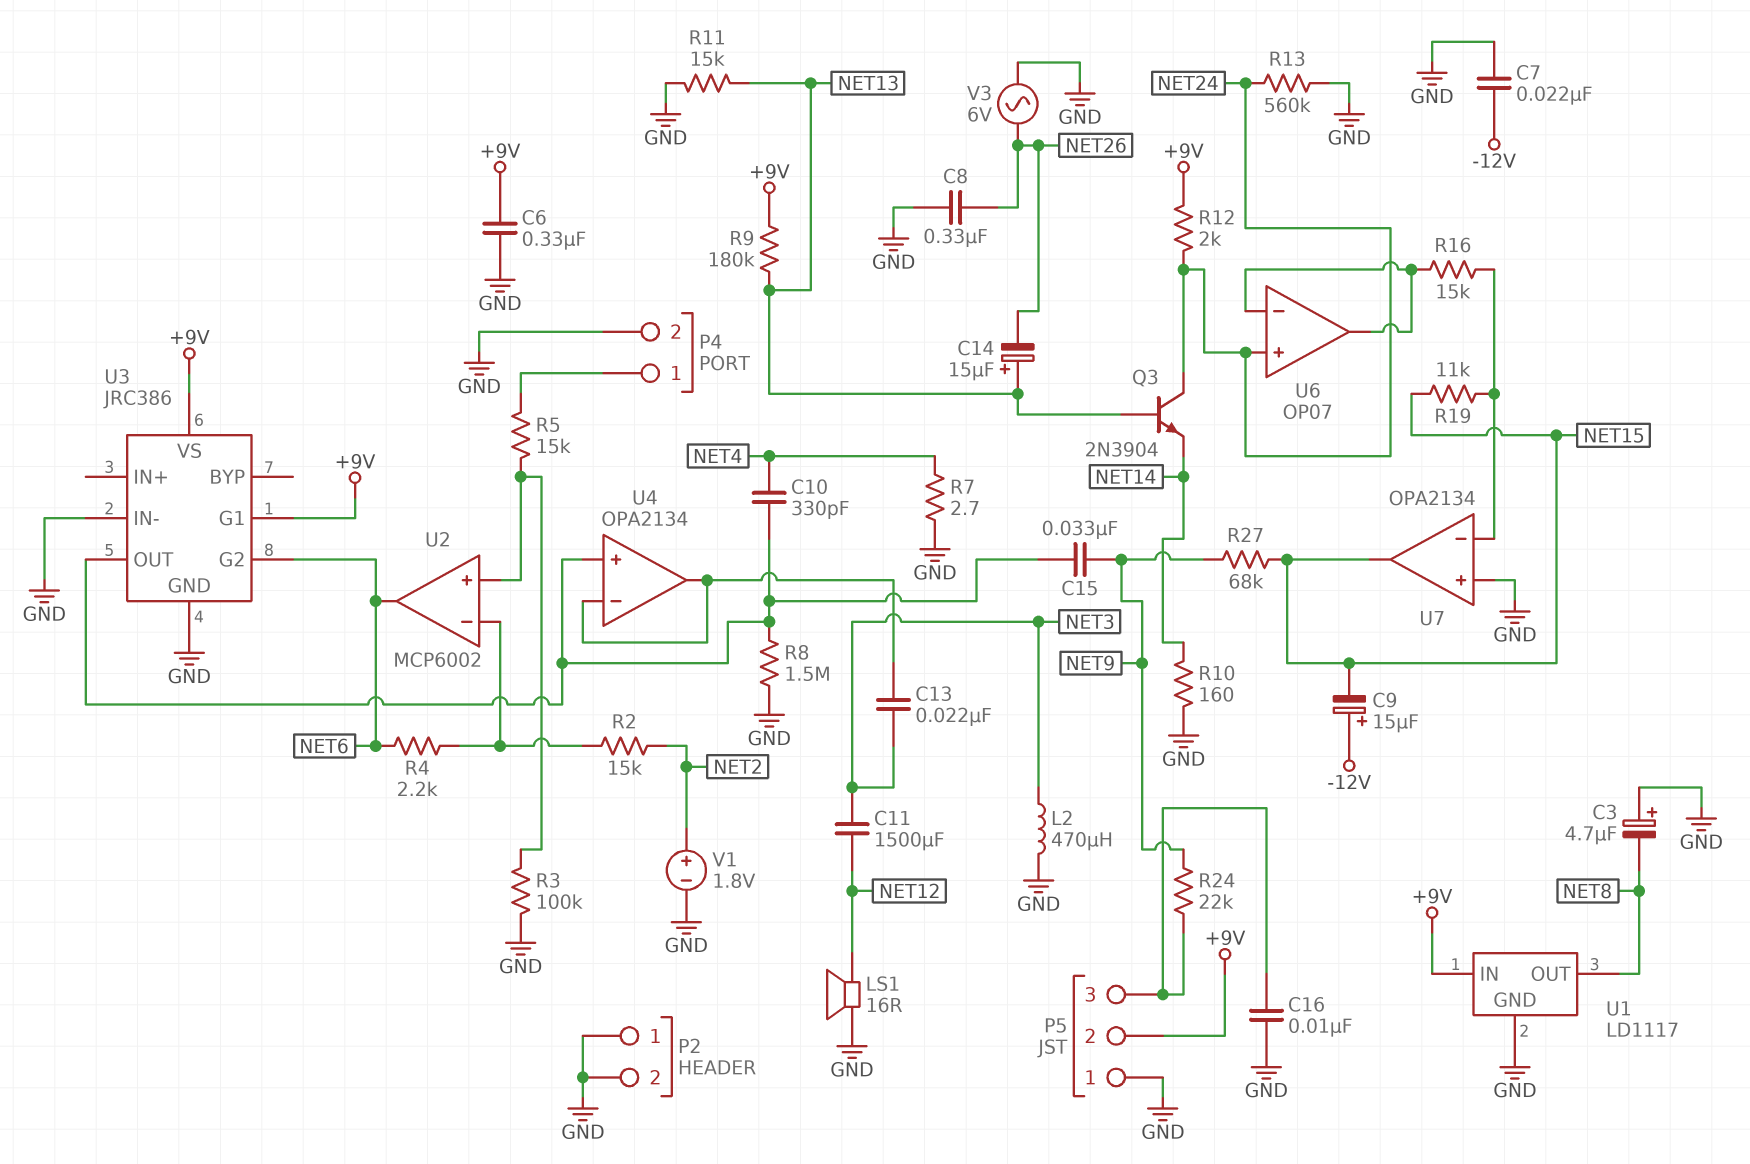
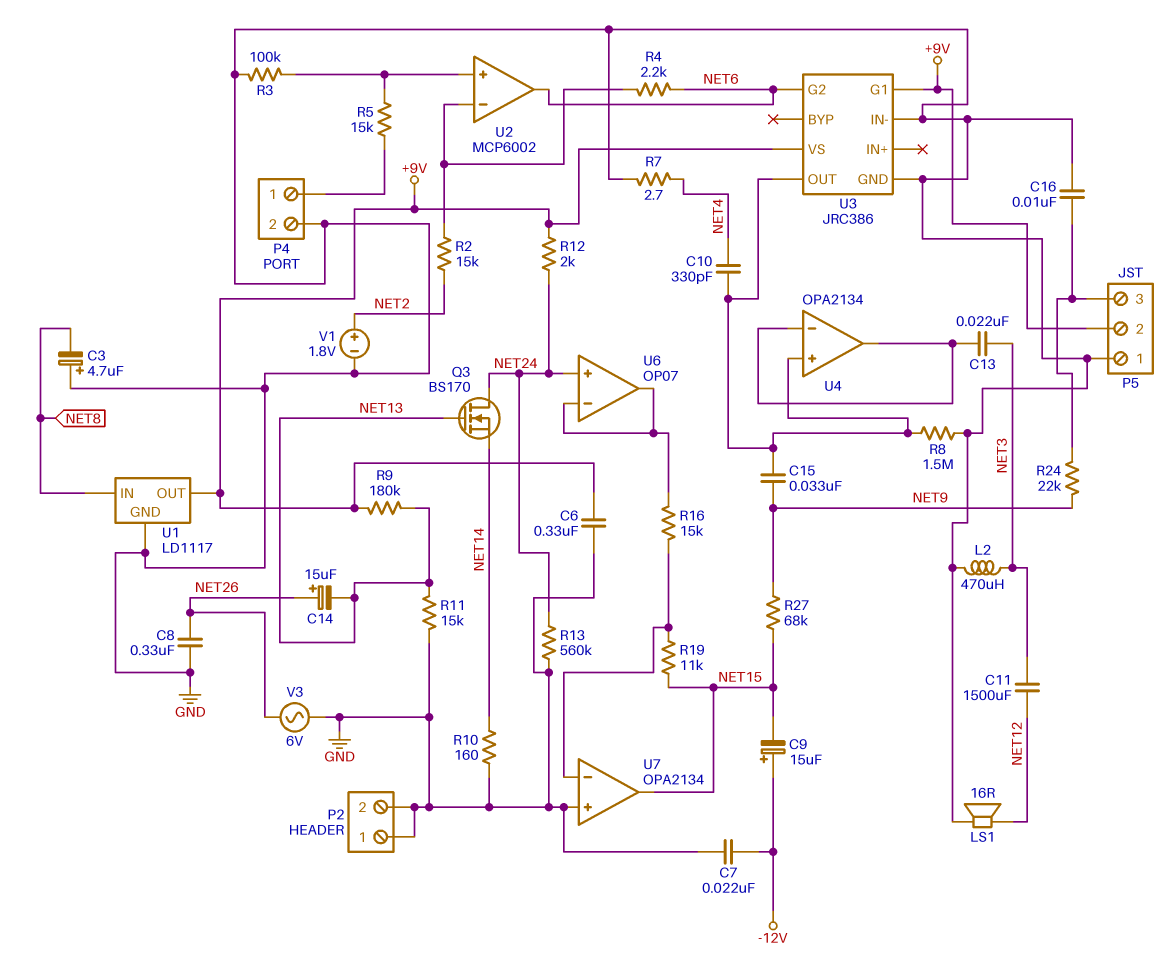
C14: 15uF (plus NET13, minus NET26) -> 15uF (plus NET26, minus NET13)
Q3: NPN 2N3904 (B NET13, C NET24, E NET14) -> NMOS BS170 (G NET13, D NET24, S NET14)
U1 pin IN: +9V -> NET8
U1 pin OUT: NET8 -> +9V

